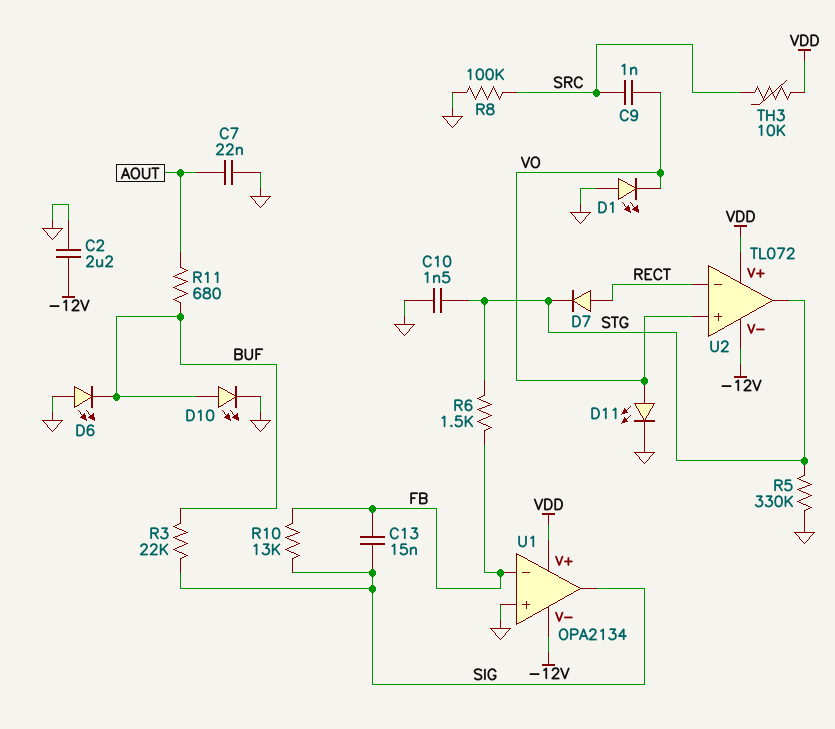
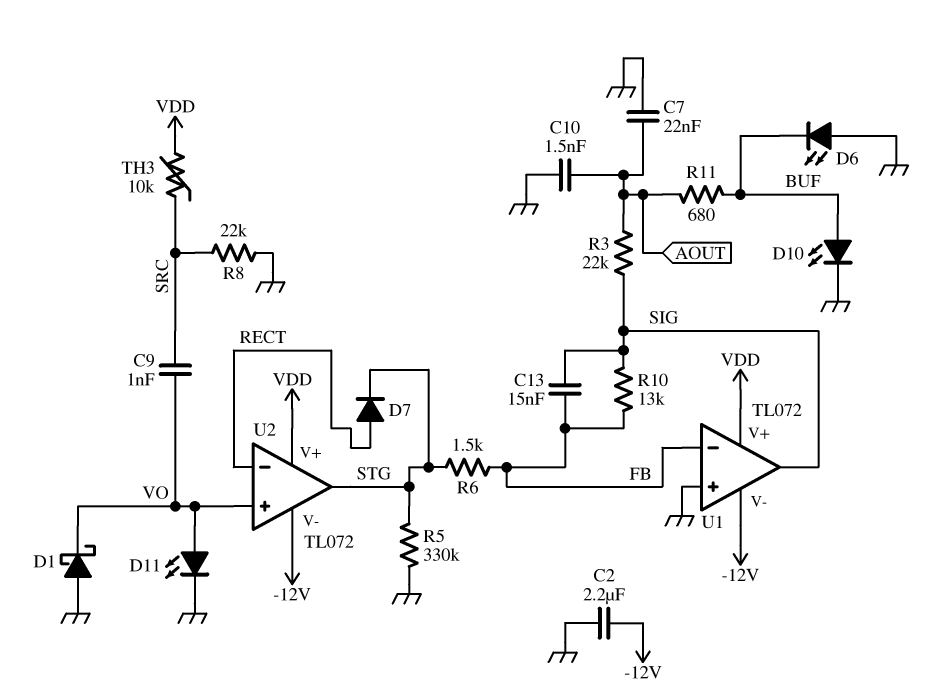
C10: 1.5nF (GND, STG) -> 1.5nF (AOUT, GND)
D1: LED (A GND, K VO) -> schottky (A GND, K VO)
R3: 22k (BUF, SIG) -> 22k (AOUT, SIG)
R8: 100k (GND, SRC) -> 22k (GND, SRC)
U1: OPA2134 -> TL072

